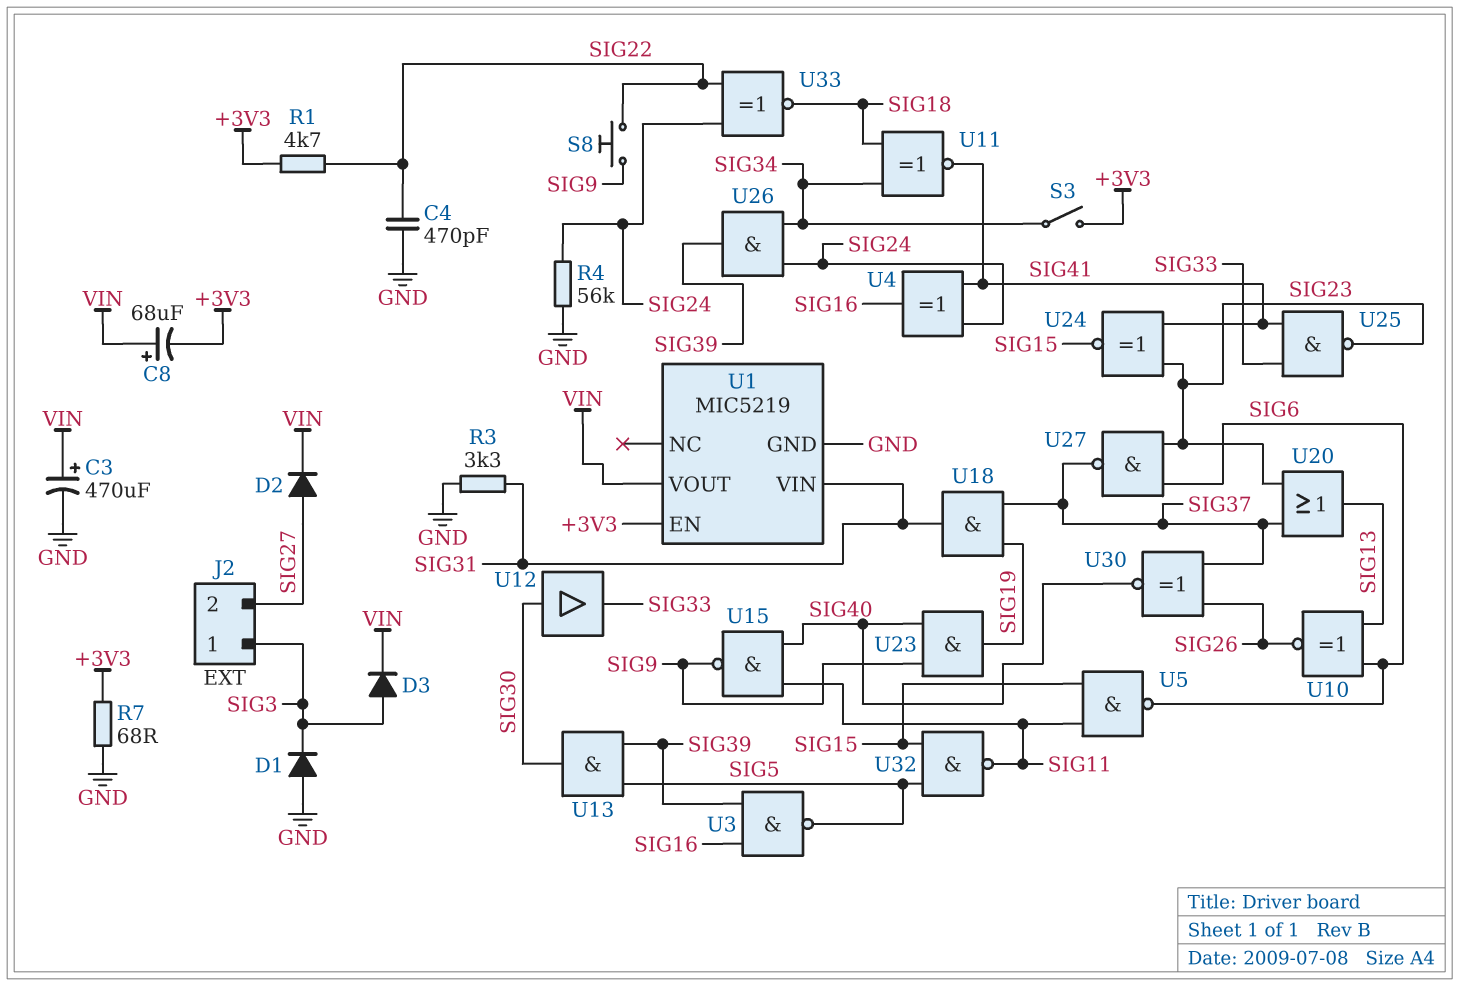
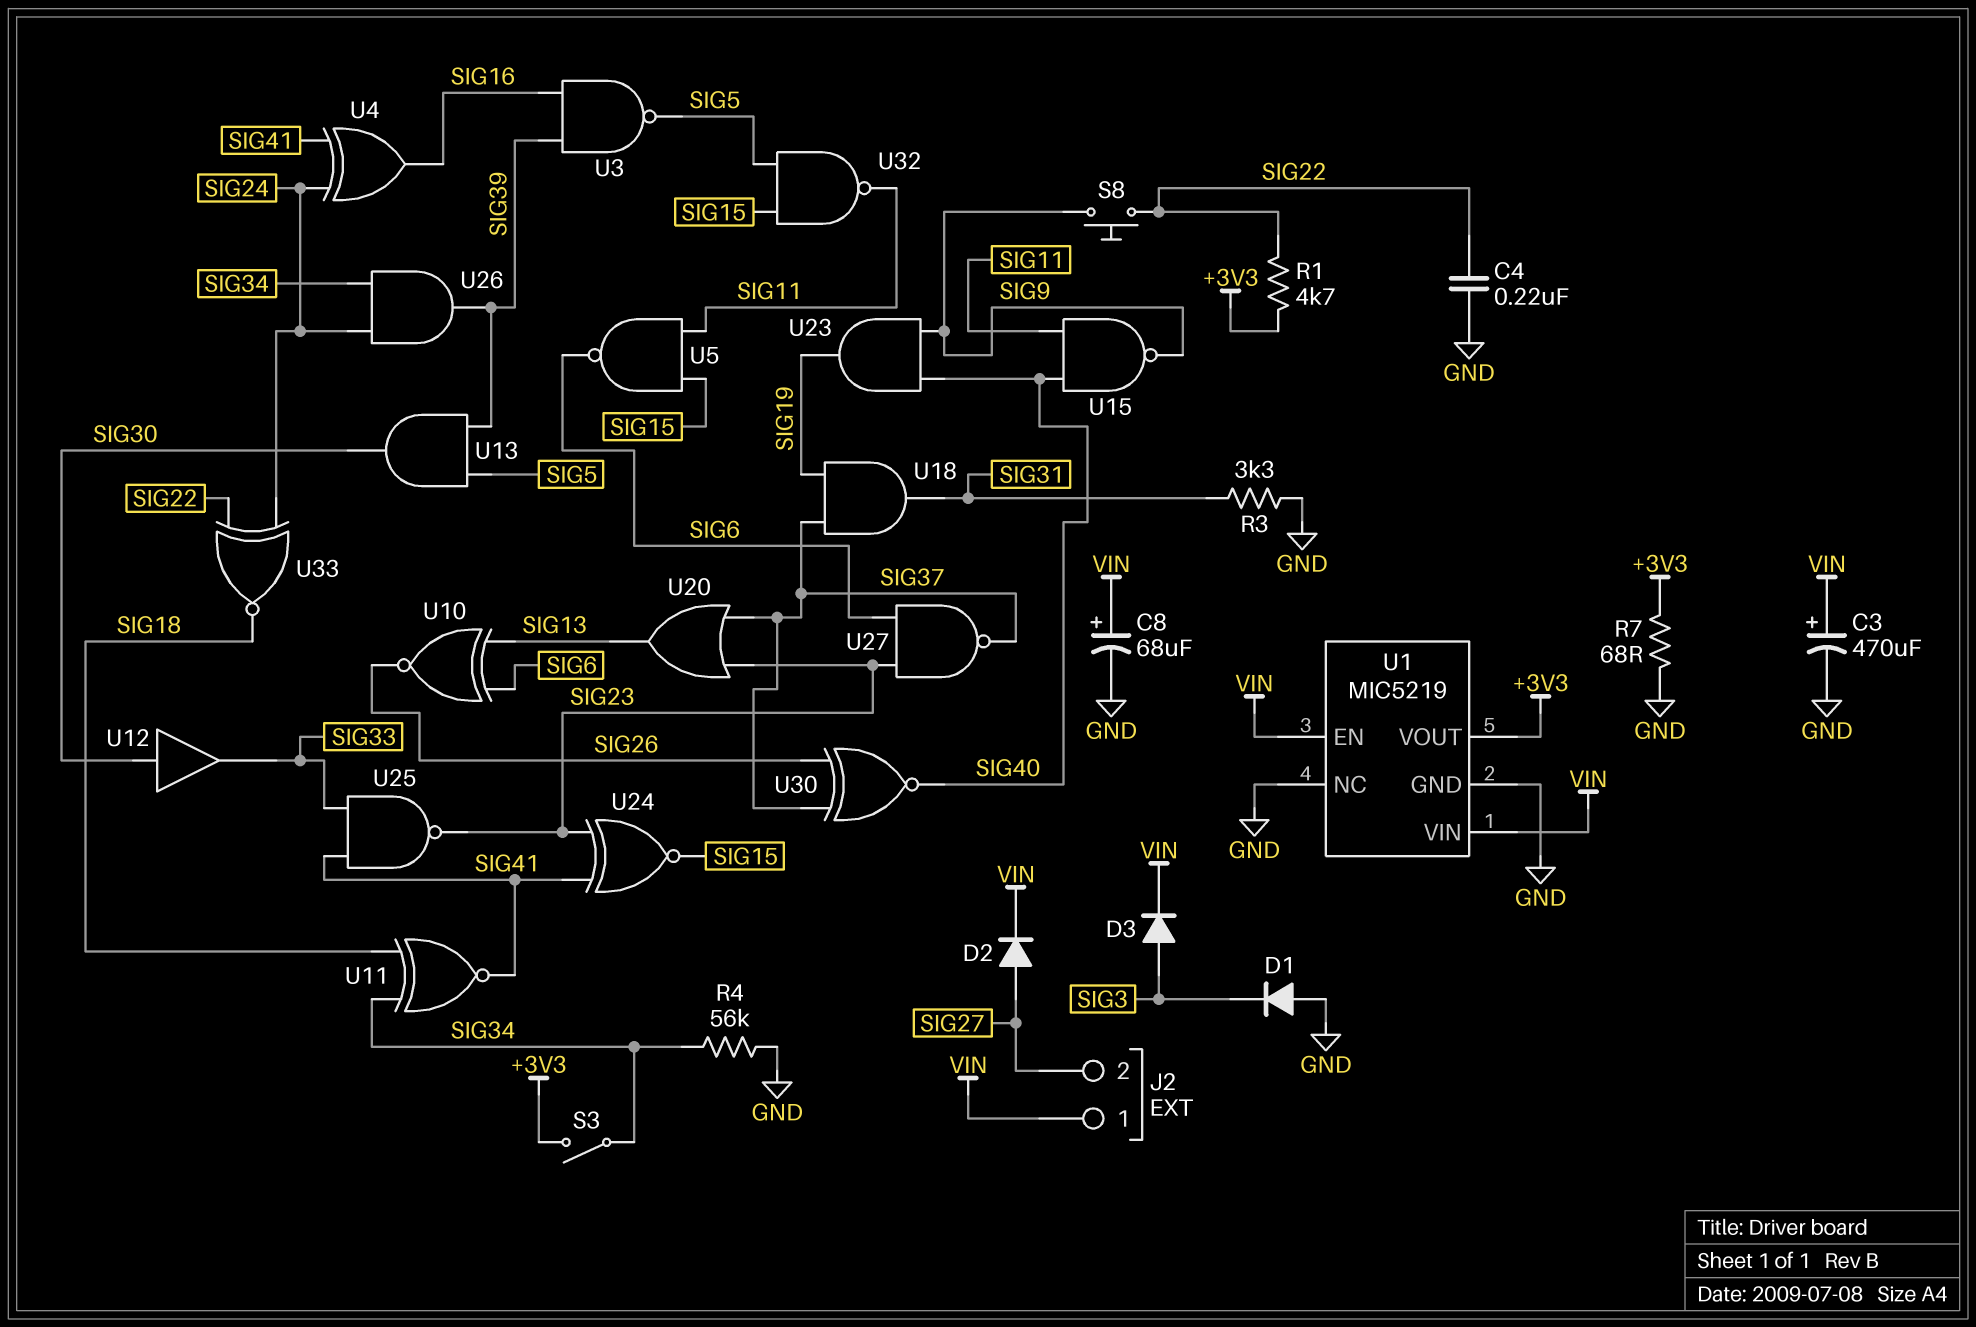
C4: 470pF (GND, SIG22) -> 220nF (GND, SIG22)
C8: 68uF (plus VIN, minus +3V3) -> 68uF (plus VIN, minus GND)
J2 pin 1: SIG3 -> VIN
R4: 56k (GND, SIG24) -> 56k (GND, SIG34)
U1 pin EN: +3V3 -> VIN
U1 pin NC: none -> GND
U1 pin VIN: SIG31 -> VIN
U1 pin VOUT: VIN -> +3V3

